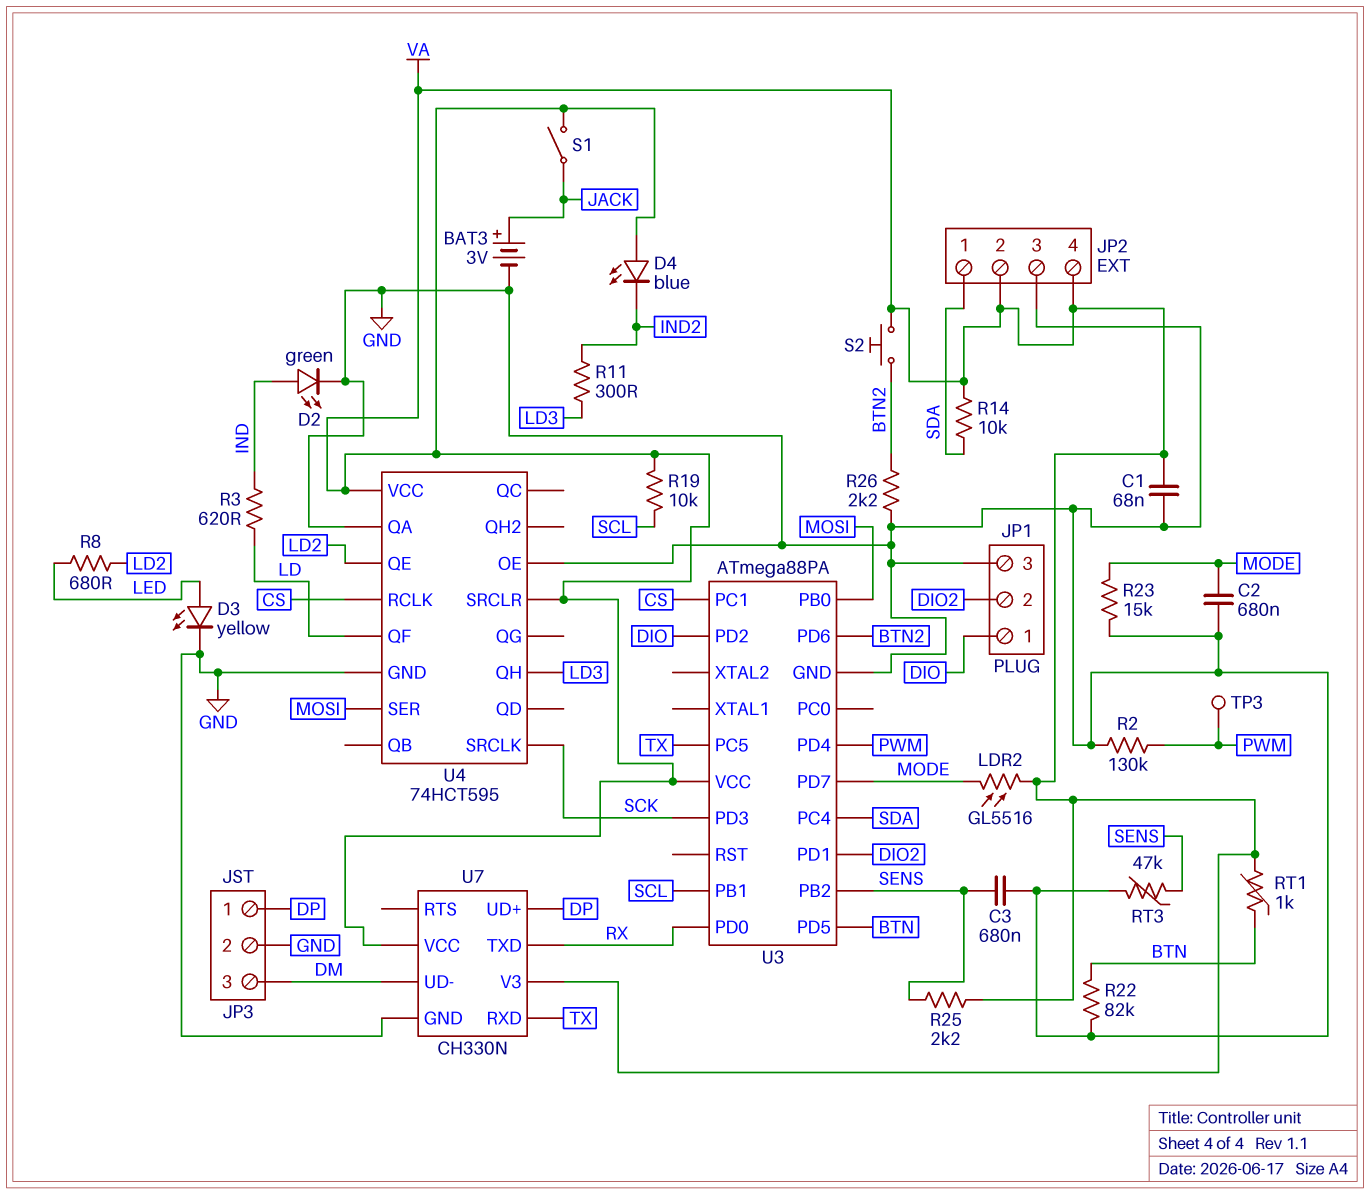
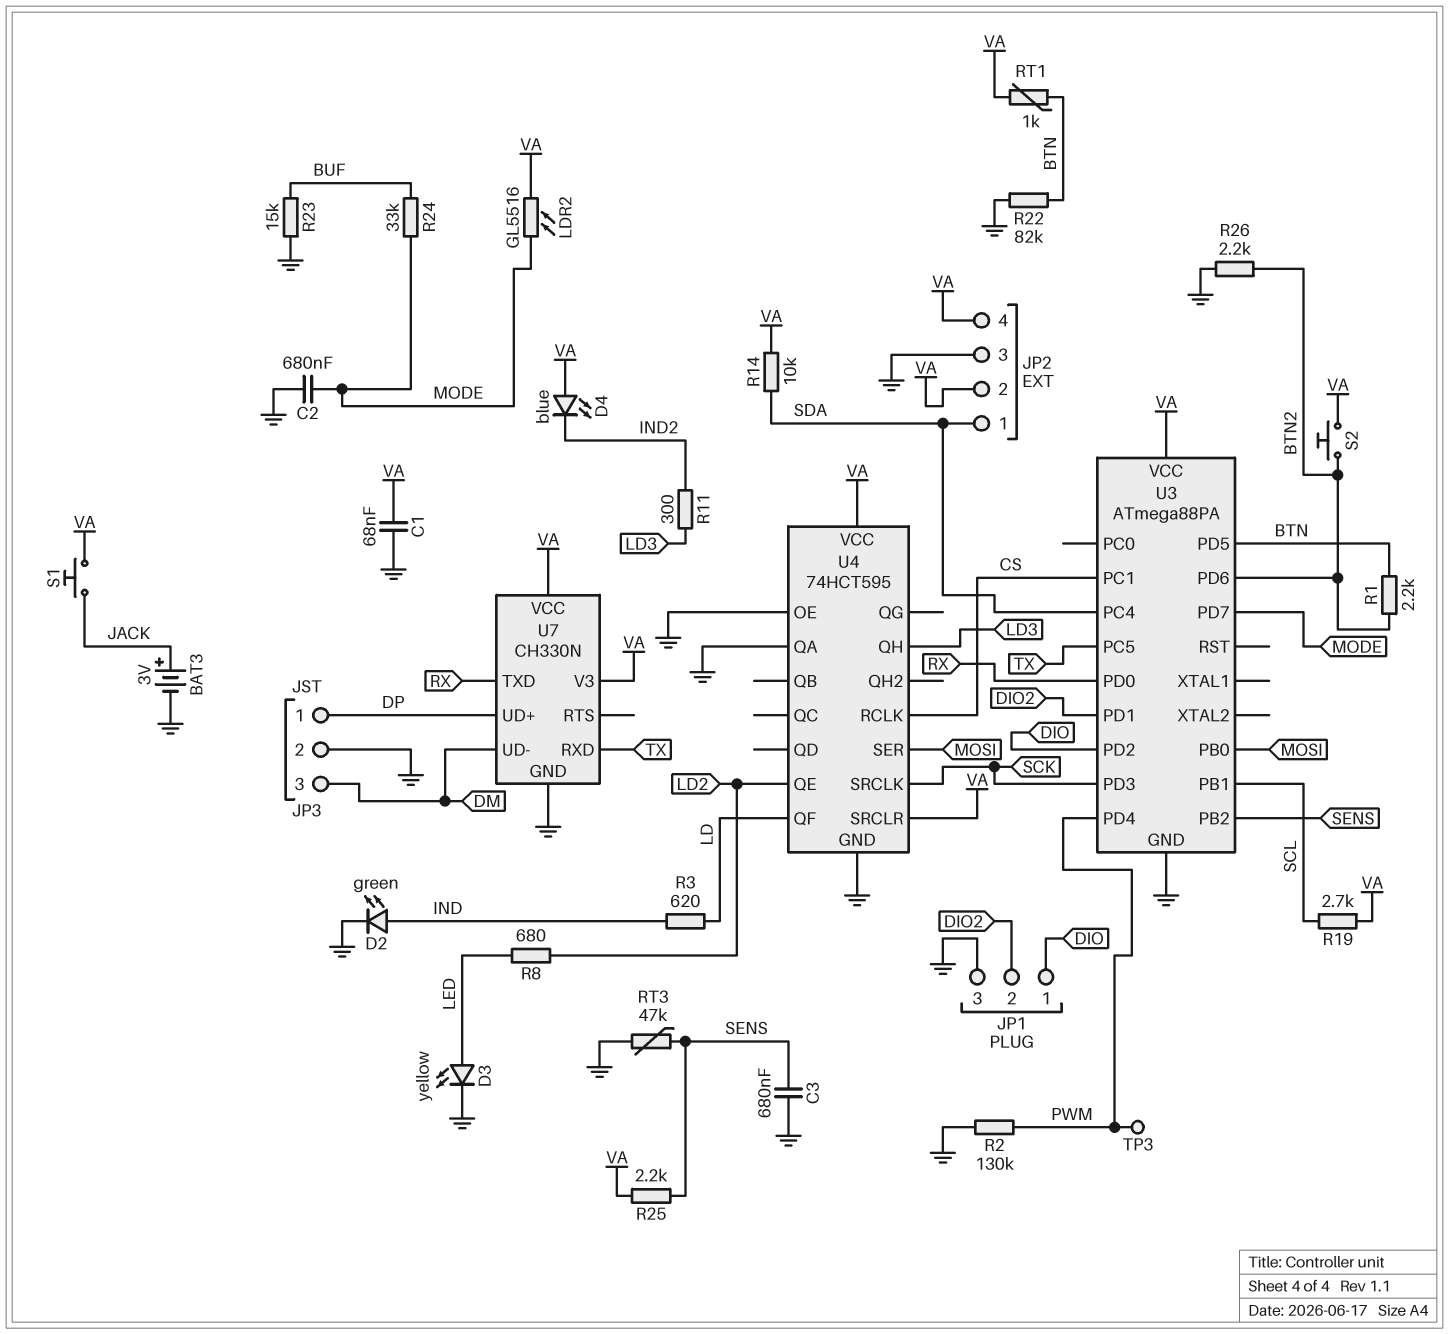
R1: none -> 2.2k (BTN, BTN2)
R19: 10k (SCL, VA) -> 2.7k (SCL, VA)
R23: 15k (GND, MODE) -> 15k (BUF, GND)
R24: none -> 33k (BUF, MODE)
S1: switch (JACK, VA) -> button (JACK, VA)

